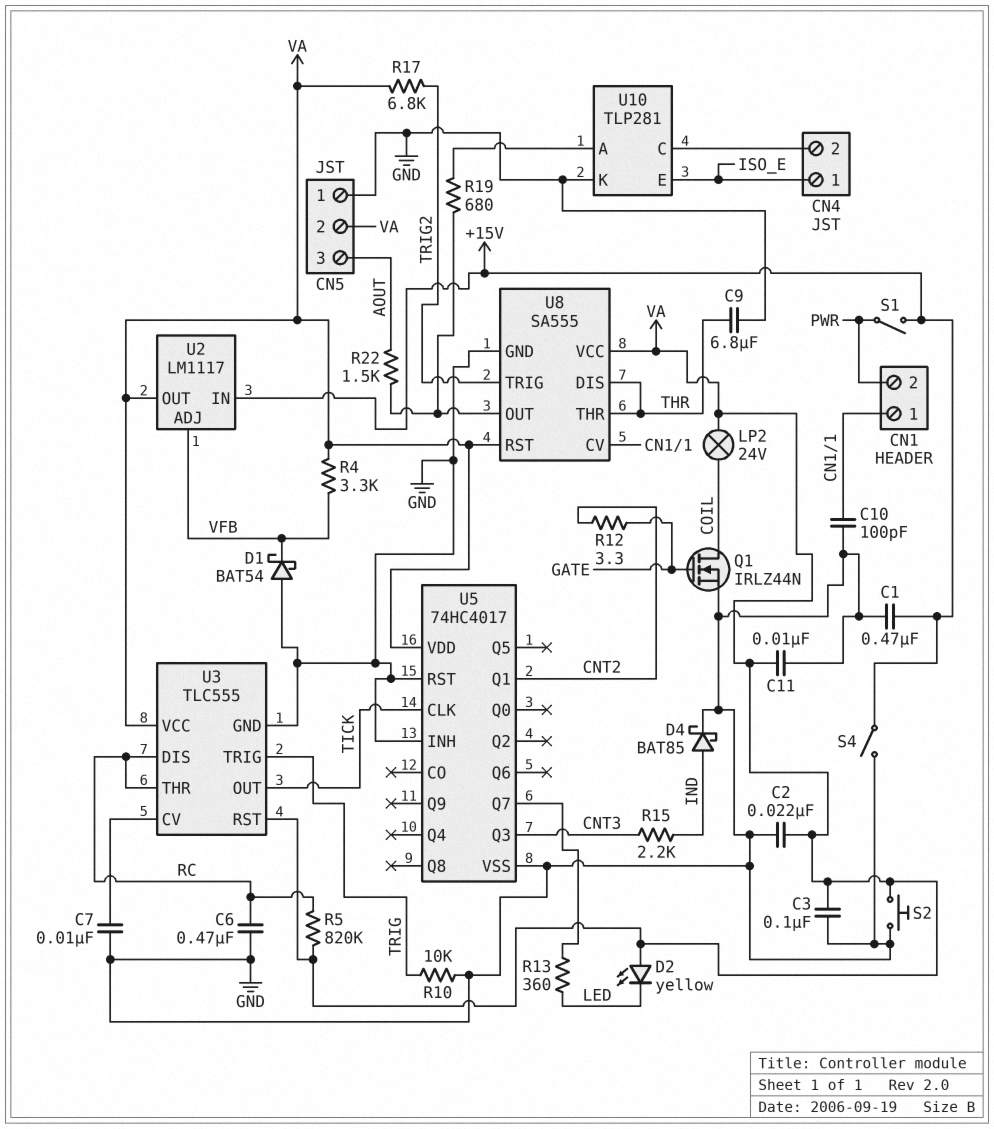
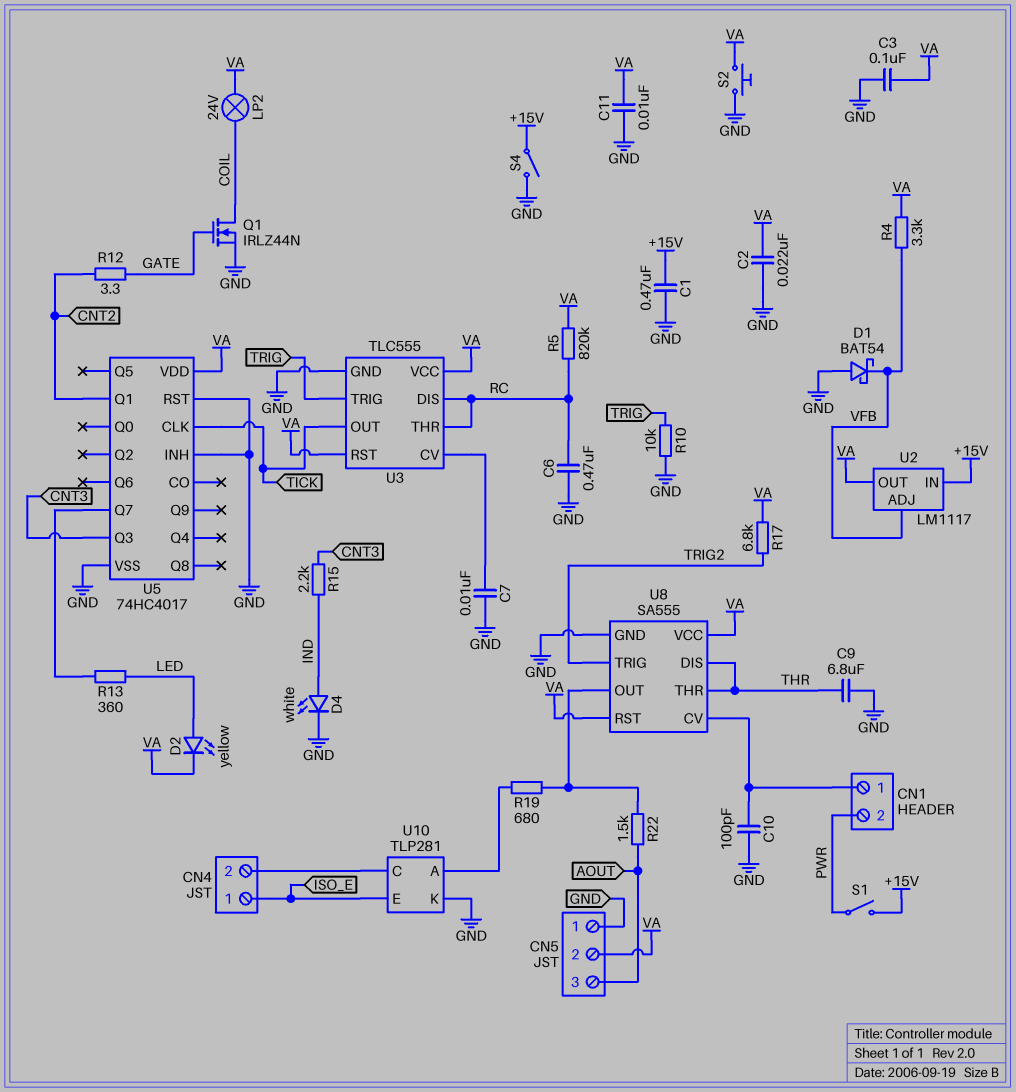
D2: LED yellow (A VA, K LED) -> LED yellow (A LED, K VA)
D4: schottky BAT85 (A IND, K GND) -> LED white (A IND, K GND)

